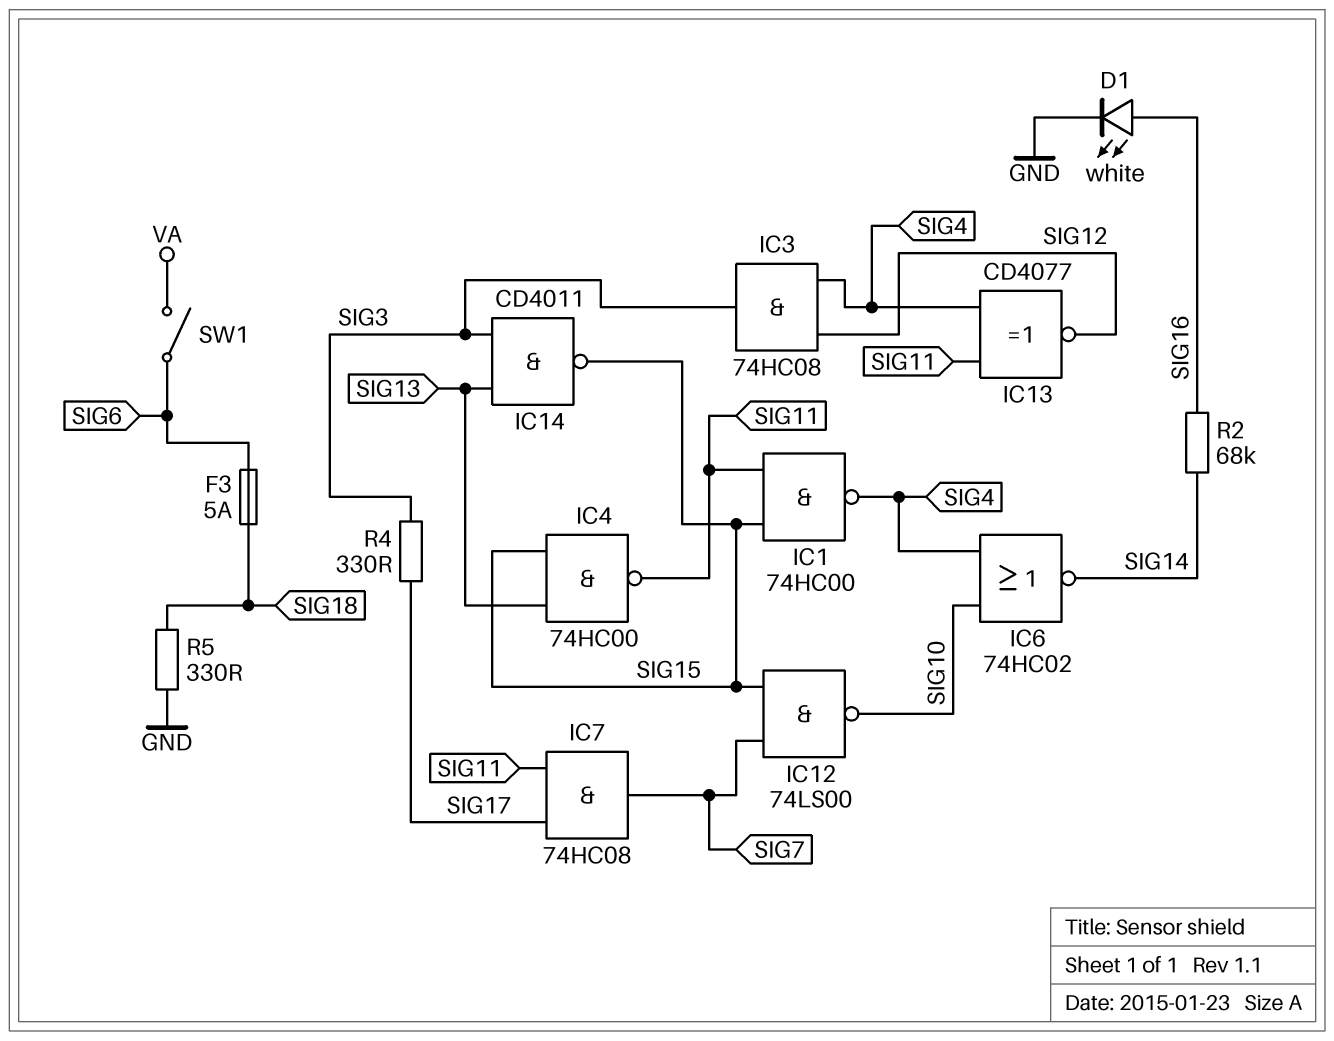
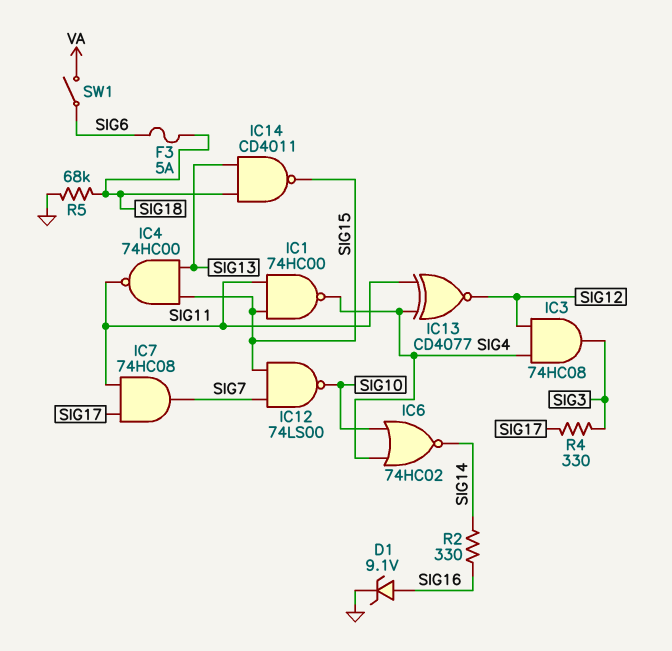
D1: LED white (A SIG16, K GND) -> zener 9.1V (A SIG16, K GND)
IC14: NAND CD4011 (in SIG3, in SIG13, out SIG15) -> NAND CD4011 (in SIG13, in SIG18, out SIG15)
R2: 68k (SIG14, SIG16) -> 330 (SIG14, SIG16)
R5: 330 (GND, SIG18) -> 68k (GND, SIG18)

